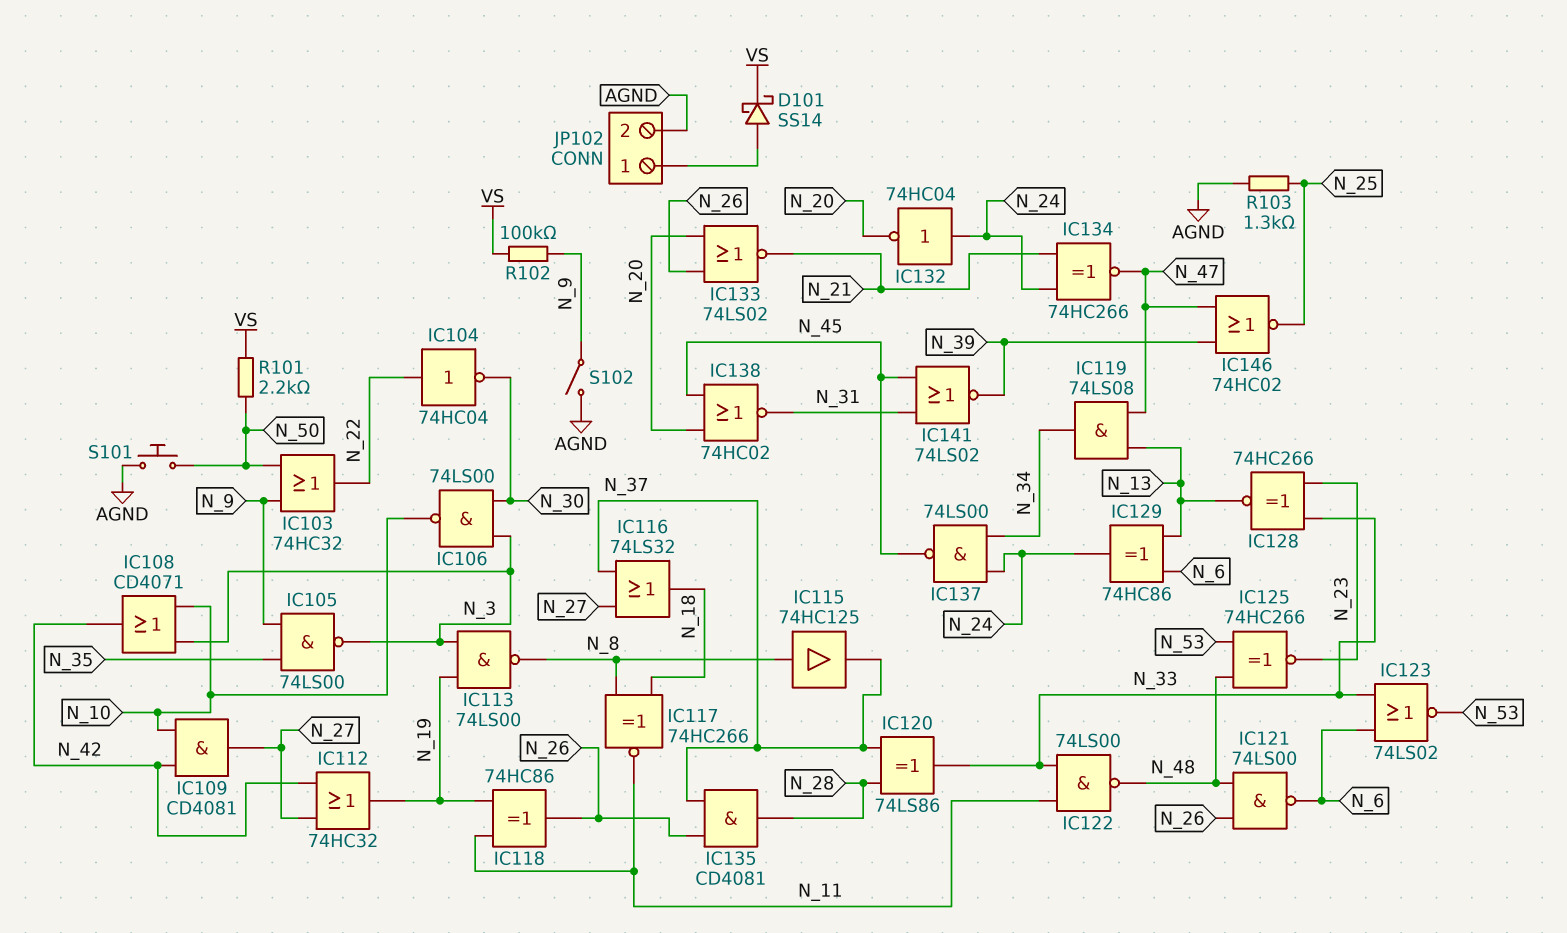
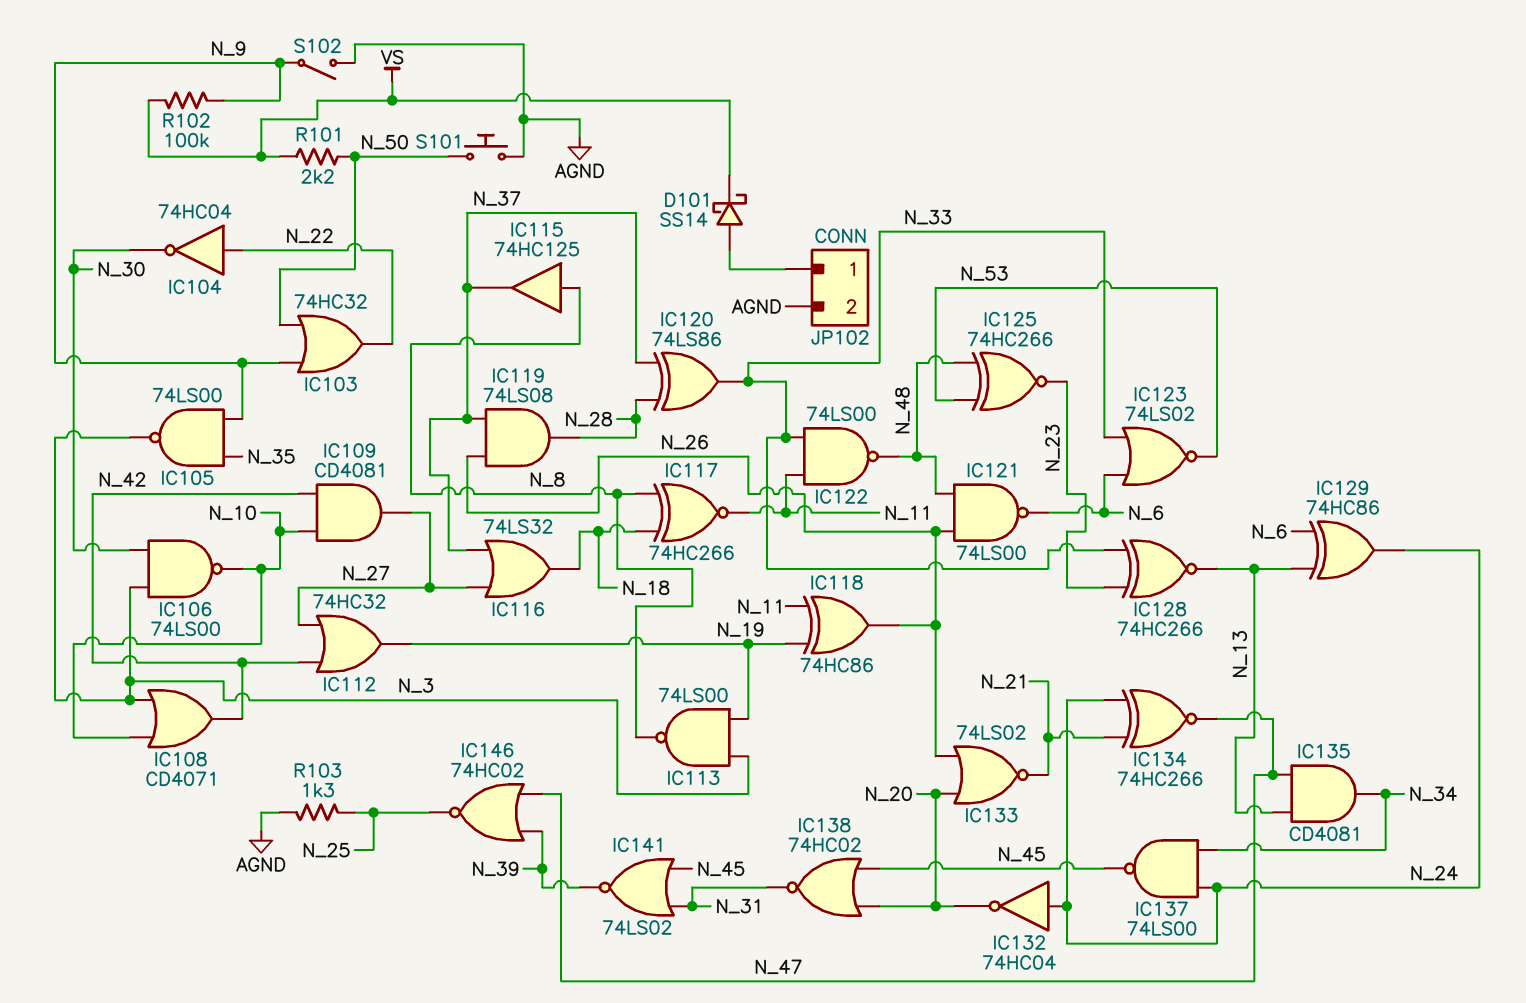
IC119: AND 74LS08 (in N_13, in N_47, out N_34) -> AND 74LS08 (in N_26, in N_37, out N_28)
IC135: AND CD4081 (in N_26, in N_37, out N_28) -> AND CD4081 (in N_13, in N_47, out N_34)

